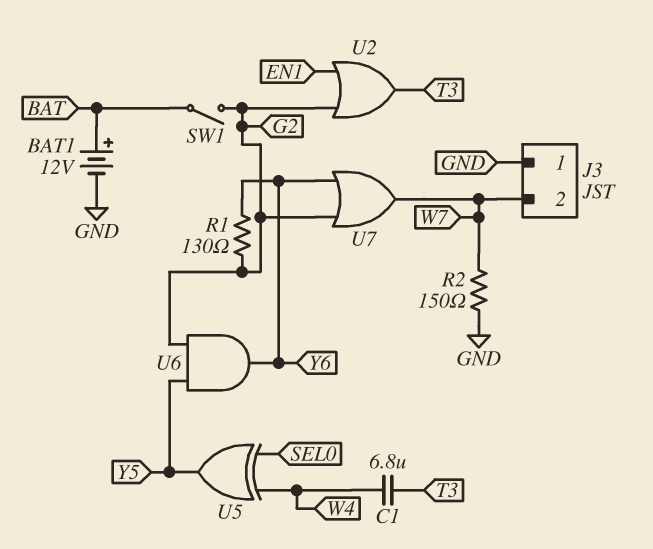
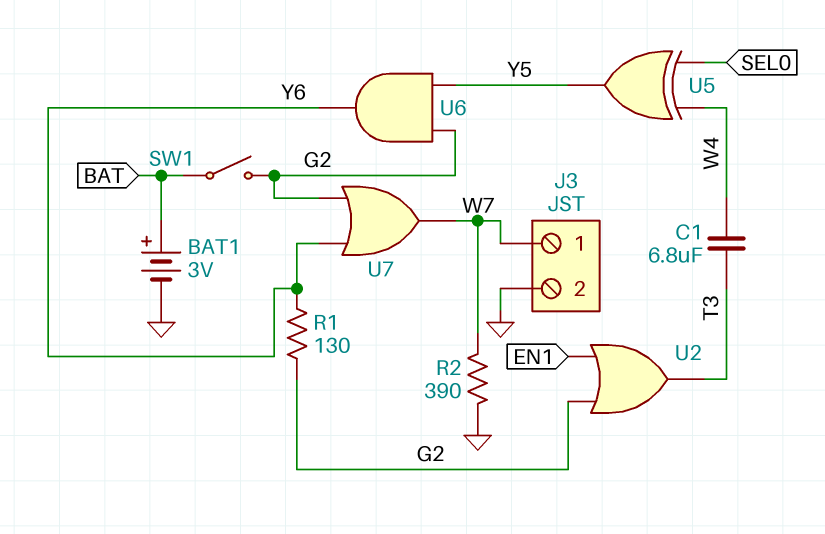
BAT1: 12V (plus BAT, minus GND) -> 3V (plus BAT, minus GND)
J3 pin 1: GND -> W7
J3 pin 2: W7 -> GND
R2: 150 (GND, W7) -> 390 (GND, W7)

